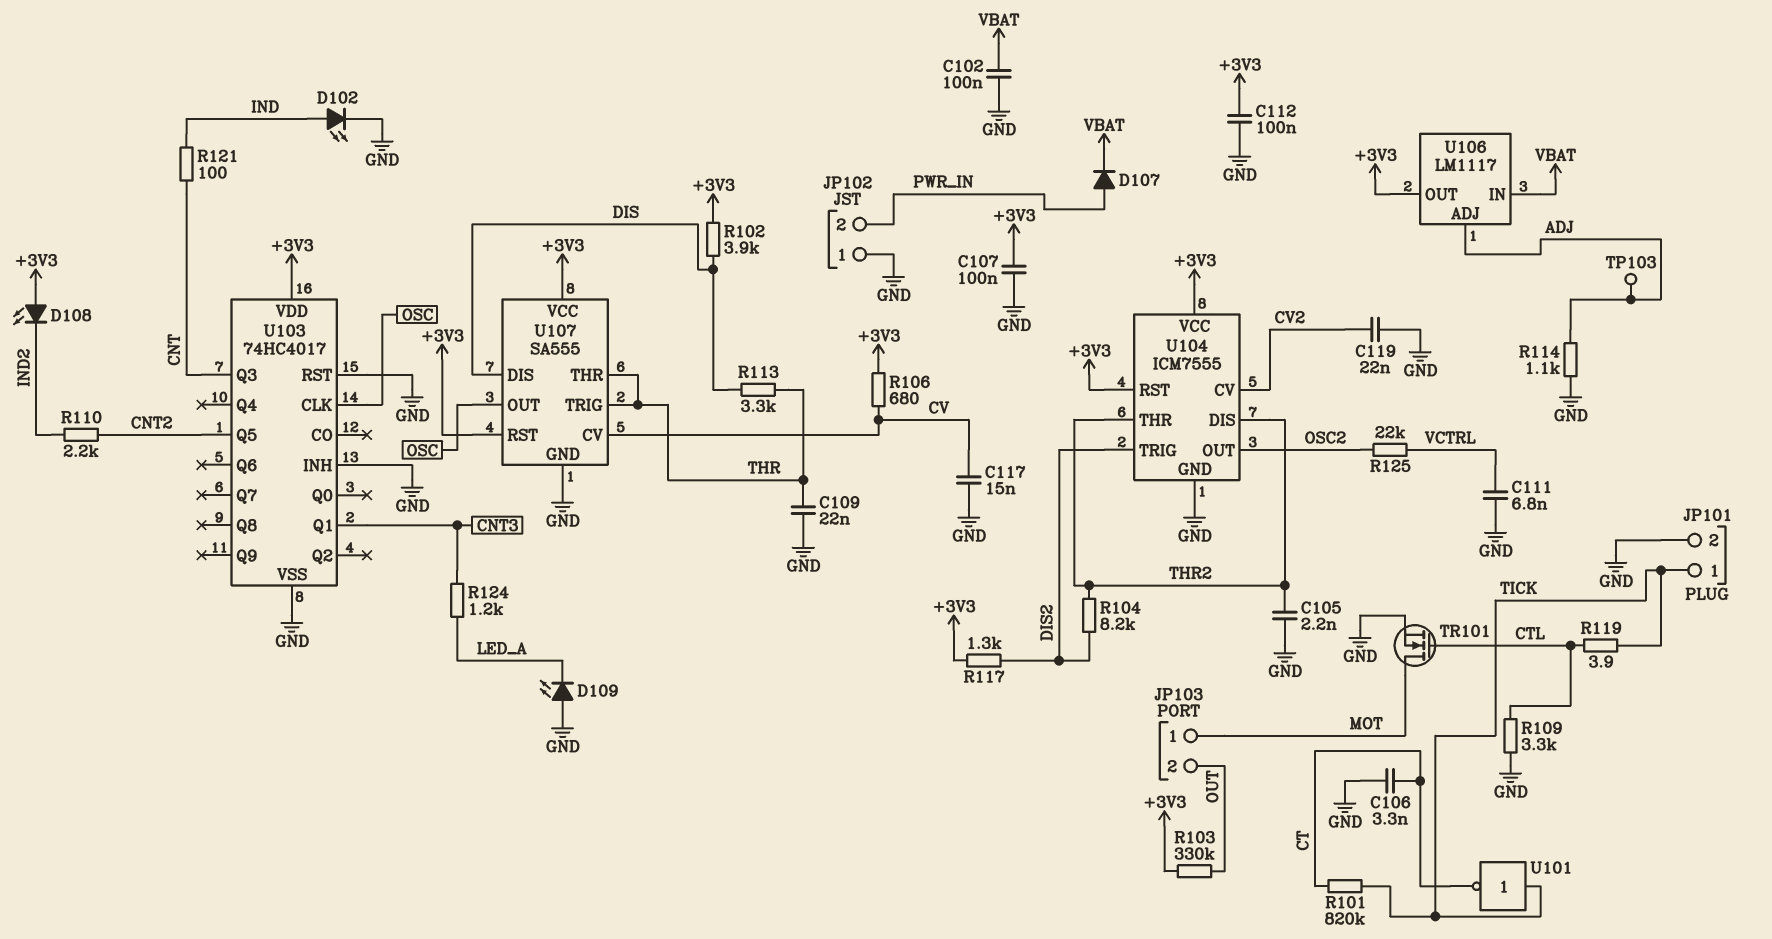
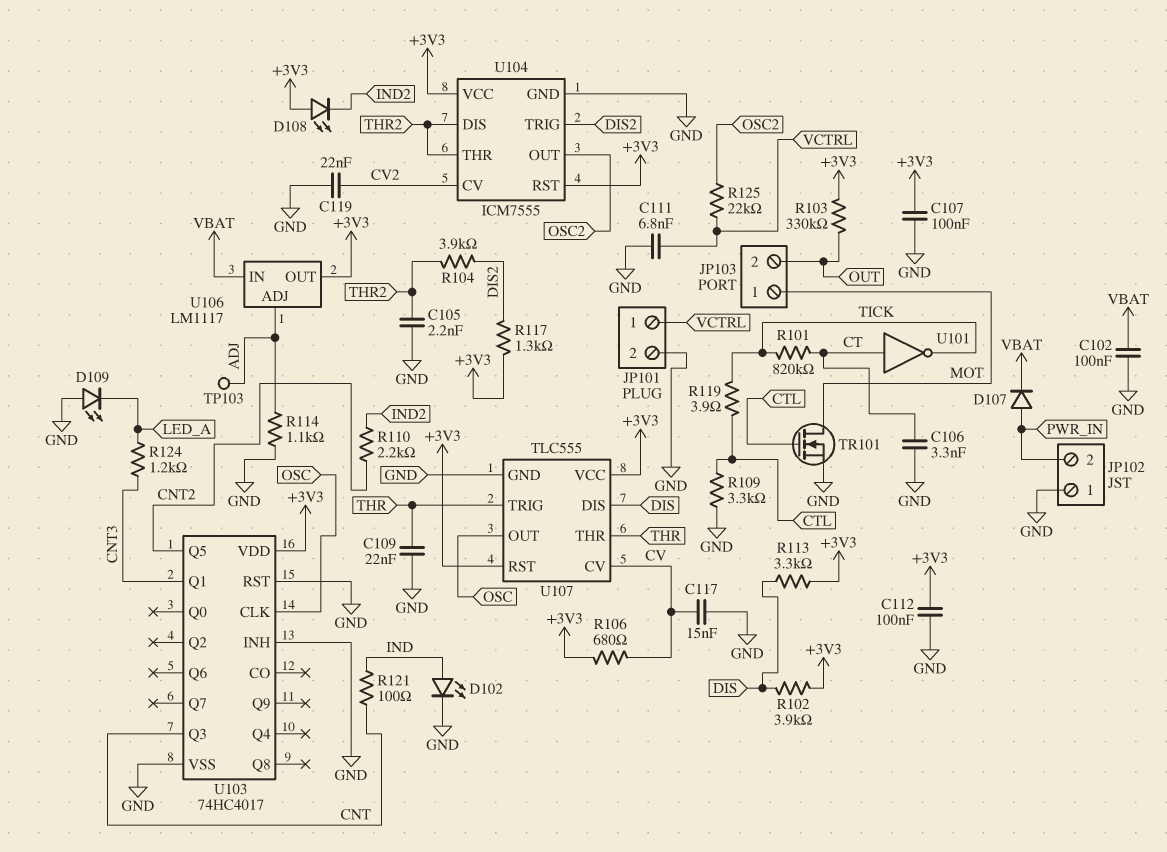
JP101 pin 1: TICK -> VCTRL
R104: 8.2k (DIS2, THR2) -> 3.9k (DIS2, THR2)
R113: 3.3k (DIS, THR) -> 3.3k (+3V3, DIS)
U101: NOT (in TICK, out CT) -> NOT (in CT, out TICK)
U107: SA555 -> TLC555

